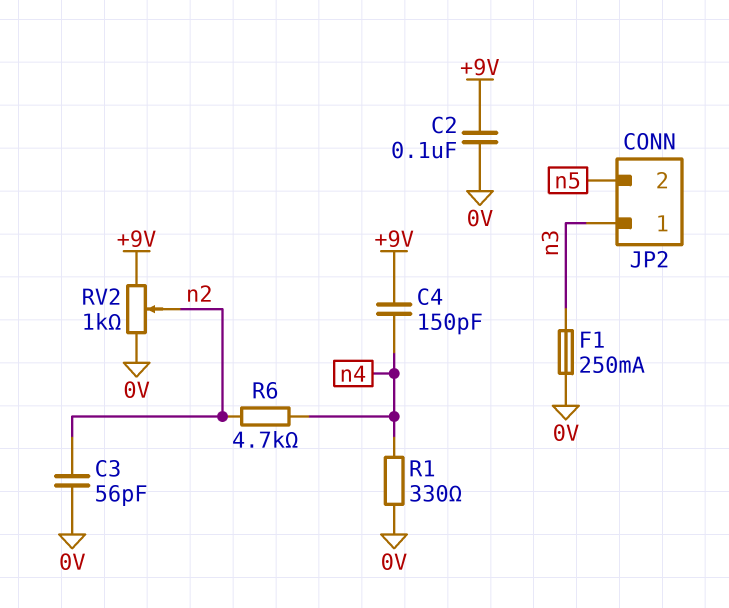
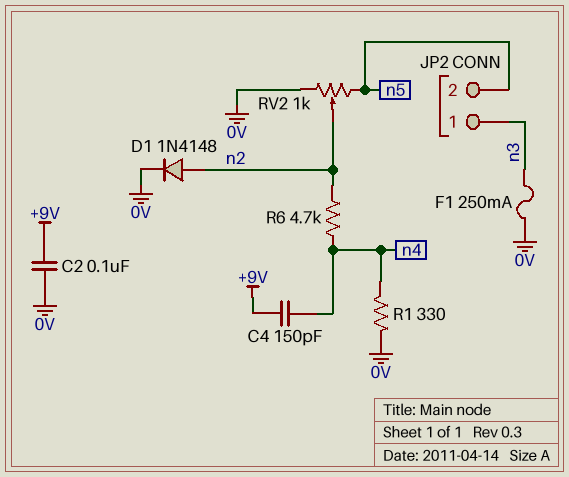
C3: 56pF (0V, n2) -> none
D1: none -> diode 1N4148 (A n2, K 0V)
RV2: 1k (+9V, 0V, wiper n2) -> 1k (0V, n5, wiper n2)

